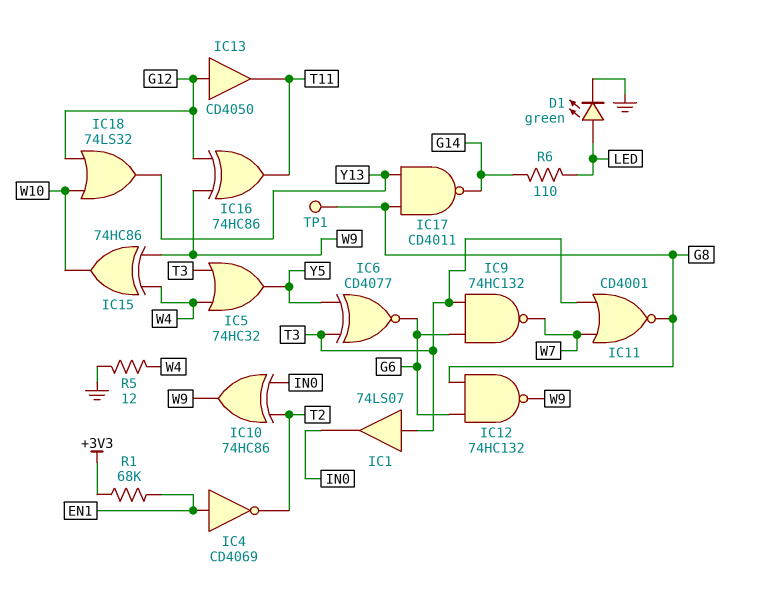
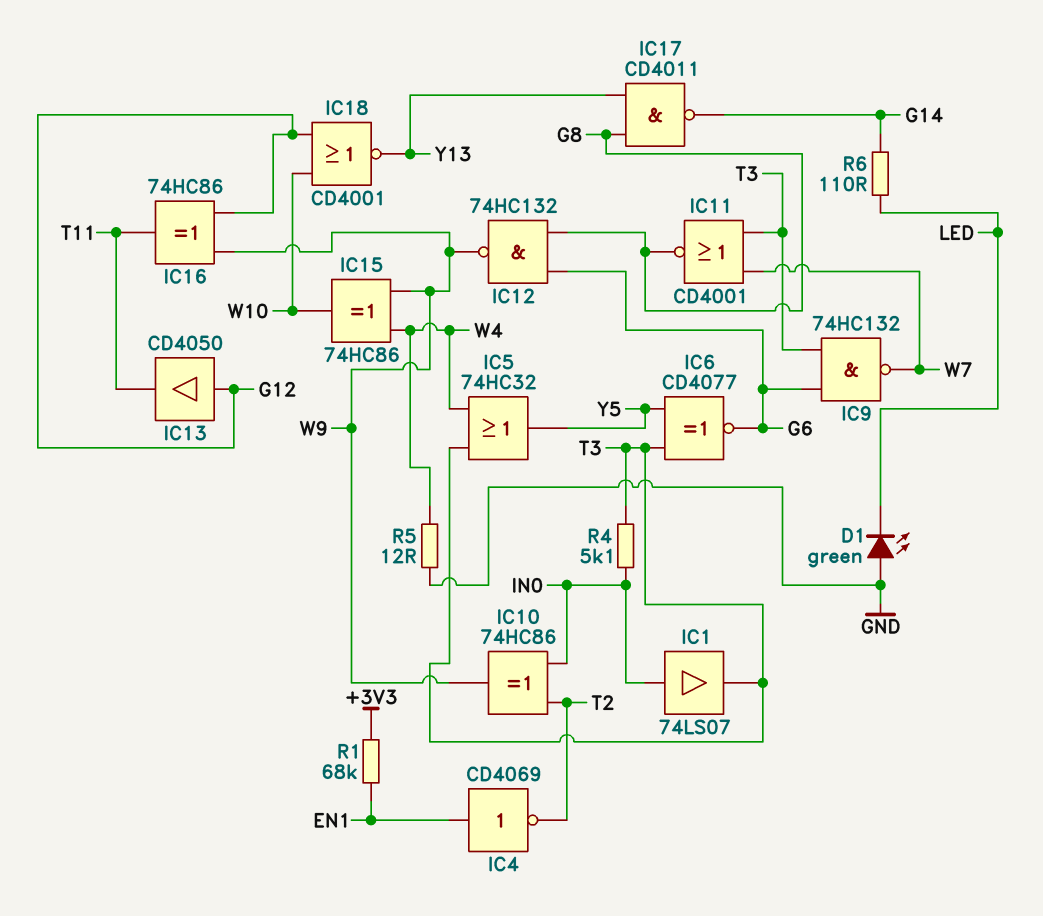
D1: LED green (A LED, K GND) -> LED green (A GND, K LED)
IC1: buffer 74LS07 (in T3, out IN0) -> buffer 74LS07 (in IN0, out T3)
IC18: OR 74LS32 (in G12, in W10, out Y13) -> NOR CD4001 (in G12, in W10, out Y13)
R4: none -> 5.1k (IN0, T3)
TP1: test point (G8) -> none

